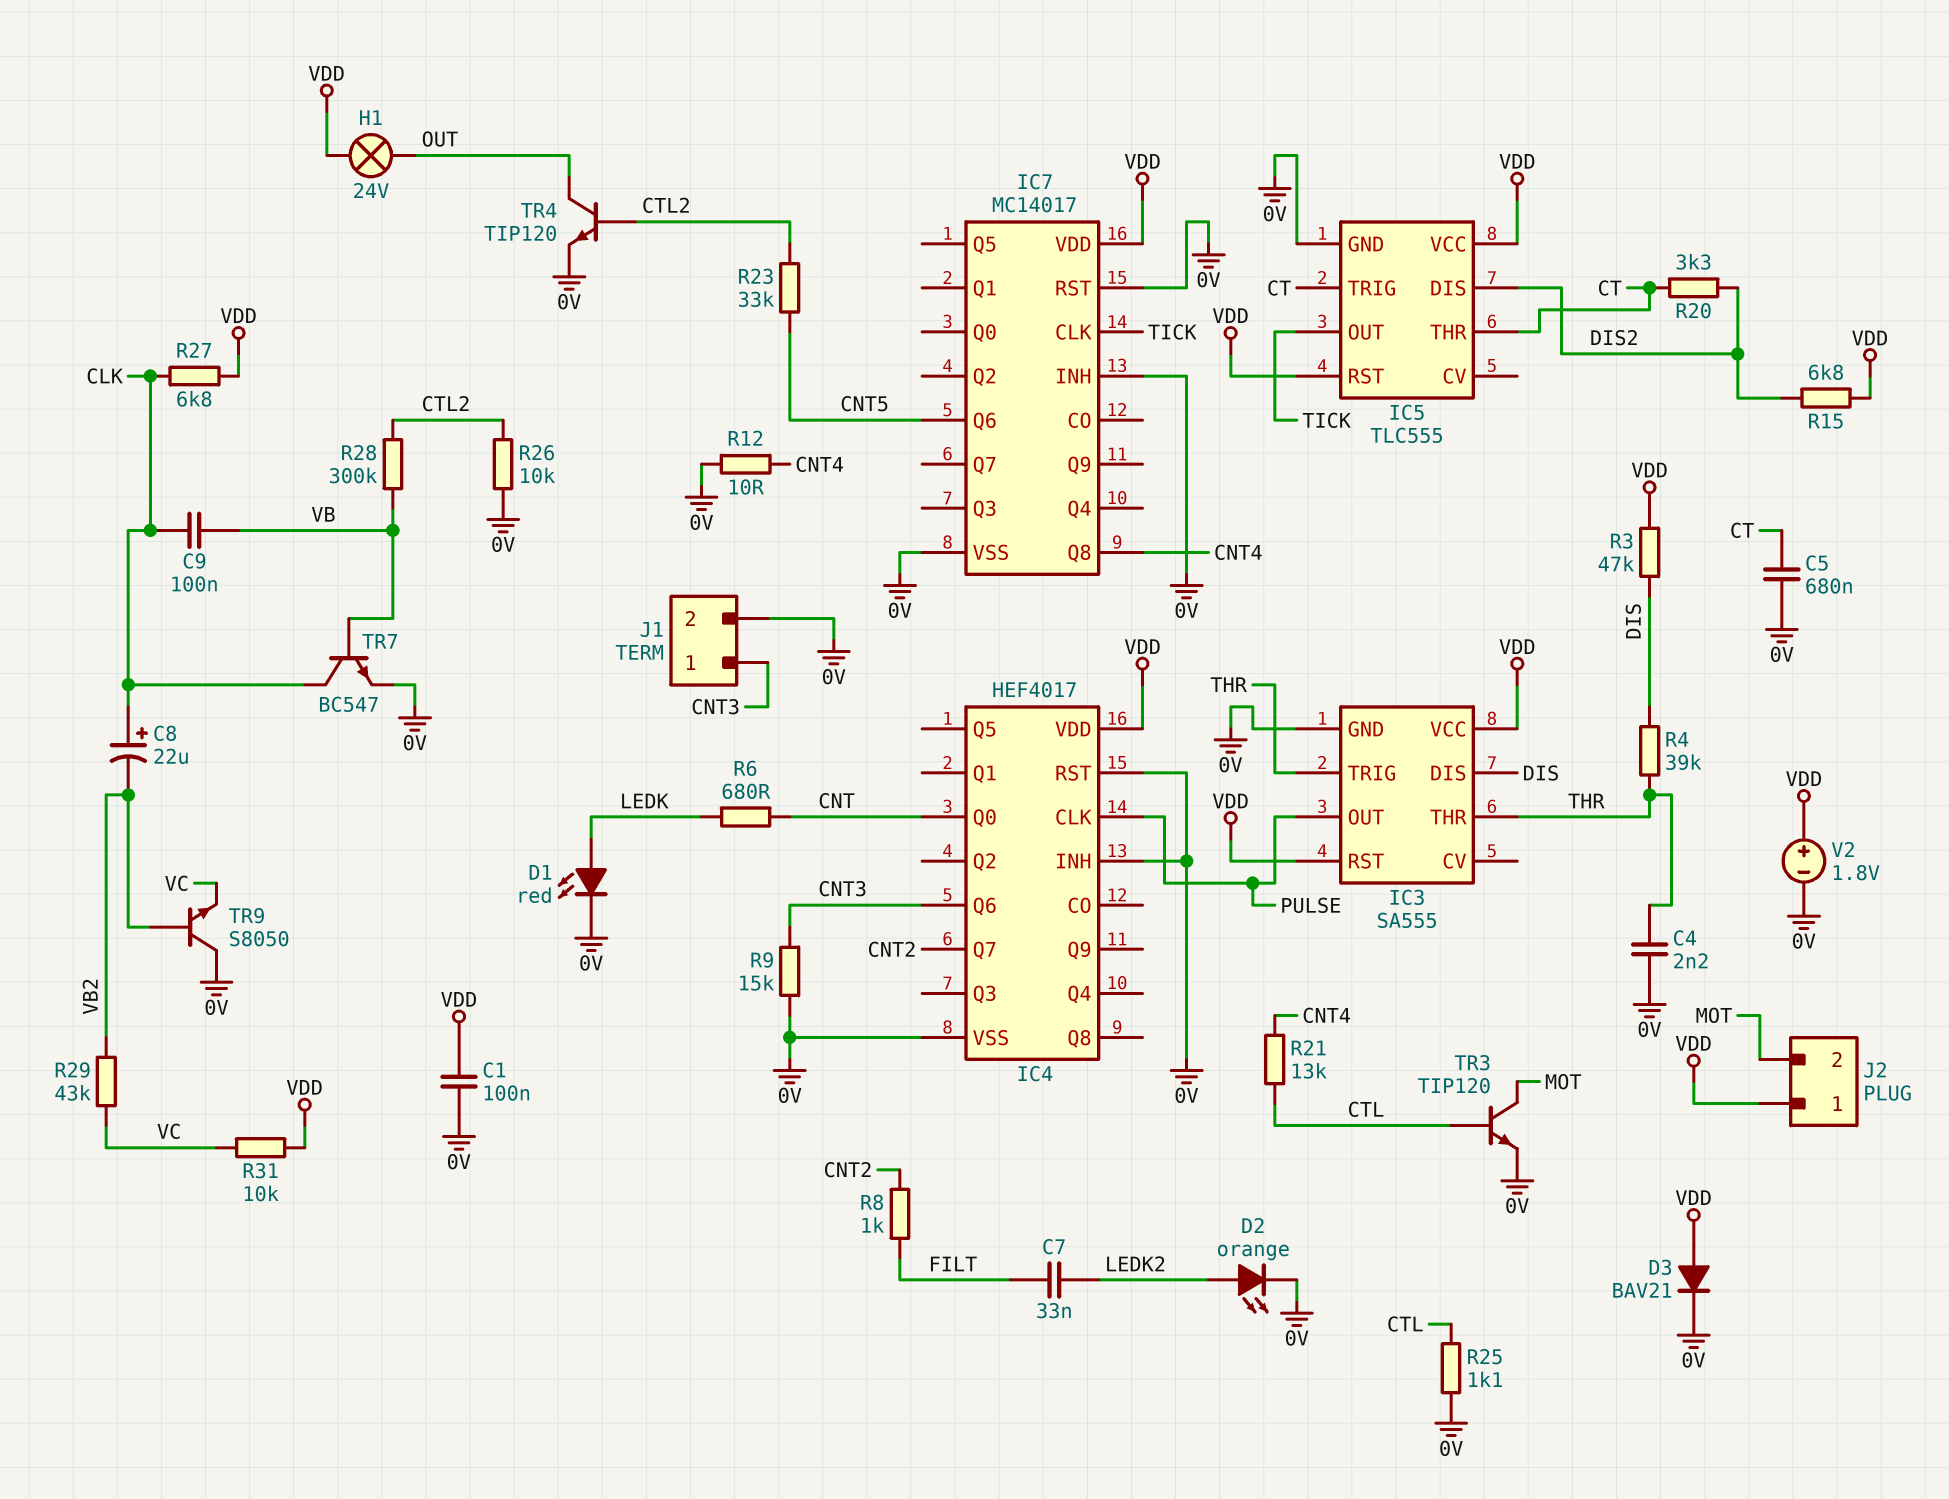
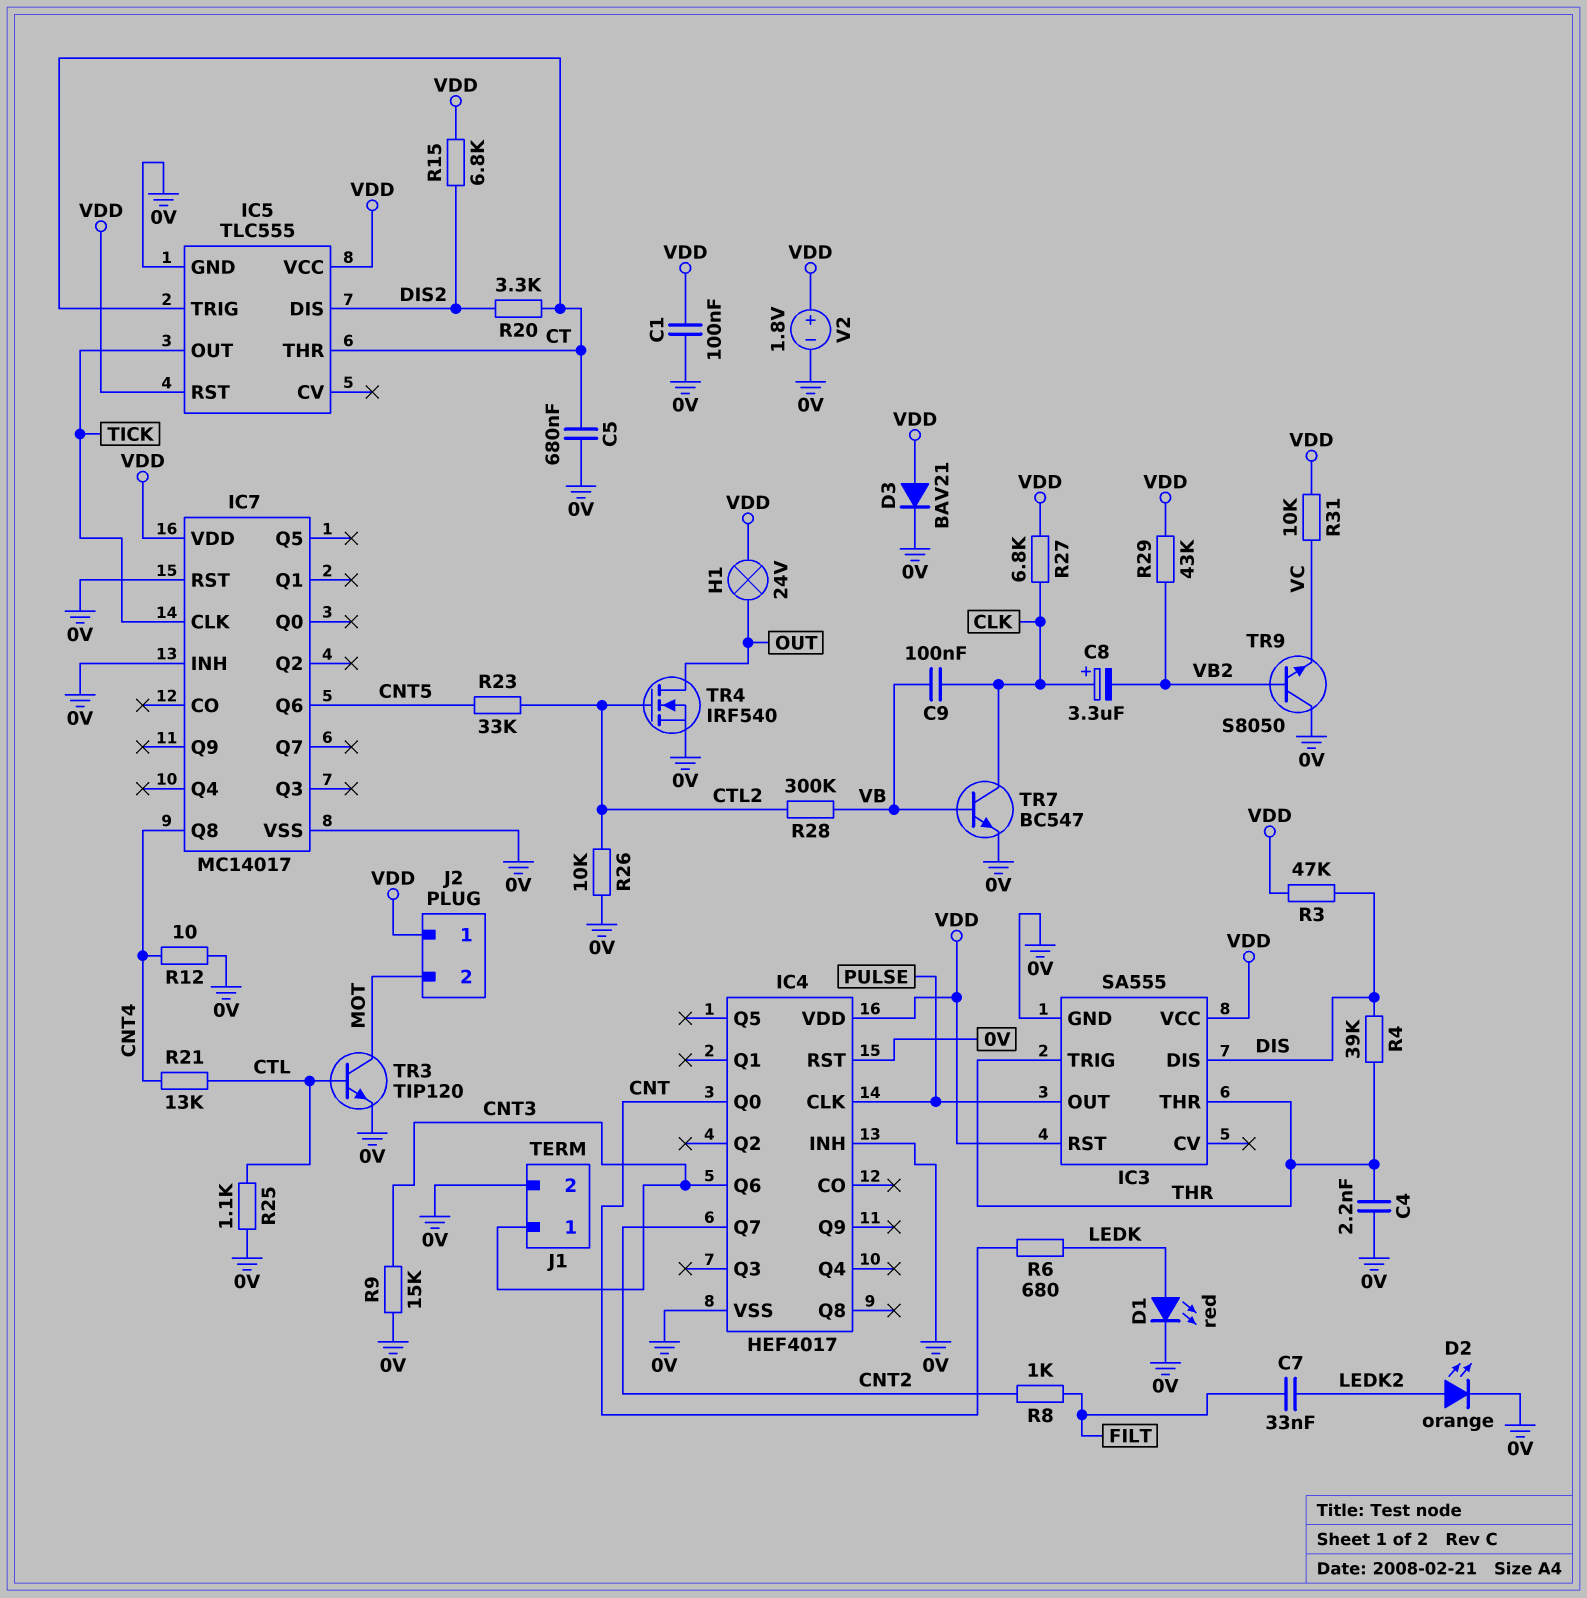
C8: 22uF (plus CLK, minus VB2) -> 3.3uF (plus CLK, minus VB2)
R29: 43k (VB2, VC) -> 43k (VB2, VDD)
TR4: NPN TIP120 (B CTL2, C OUT, E 0V) -> NMOS IRF540 (G CTL2, D OUT, S 0V)

